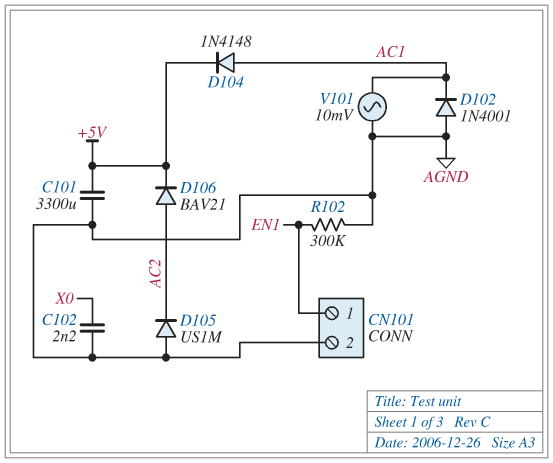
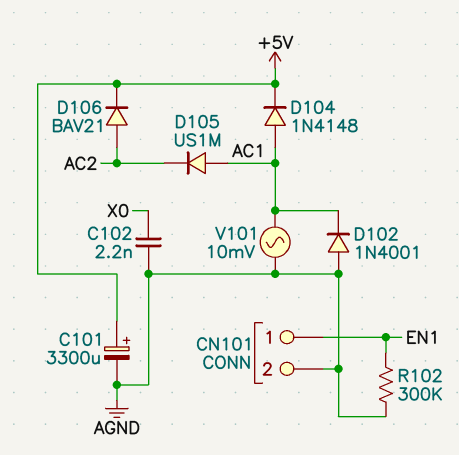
C101: 3300uF (+5V, AGND) -> 3300uF (plus +5V, minus AGND)
D105: diode US1M (A AGND, K AC2) -> diode US1M (A AC1, K AC2)

